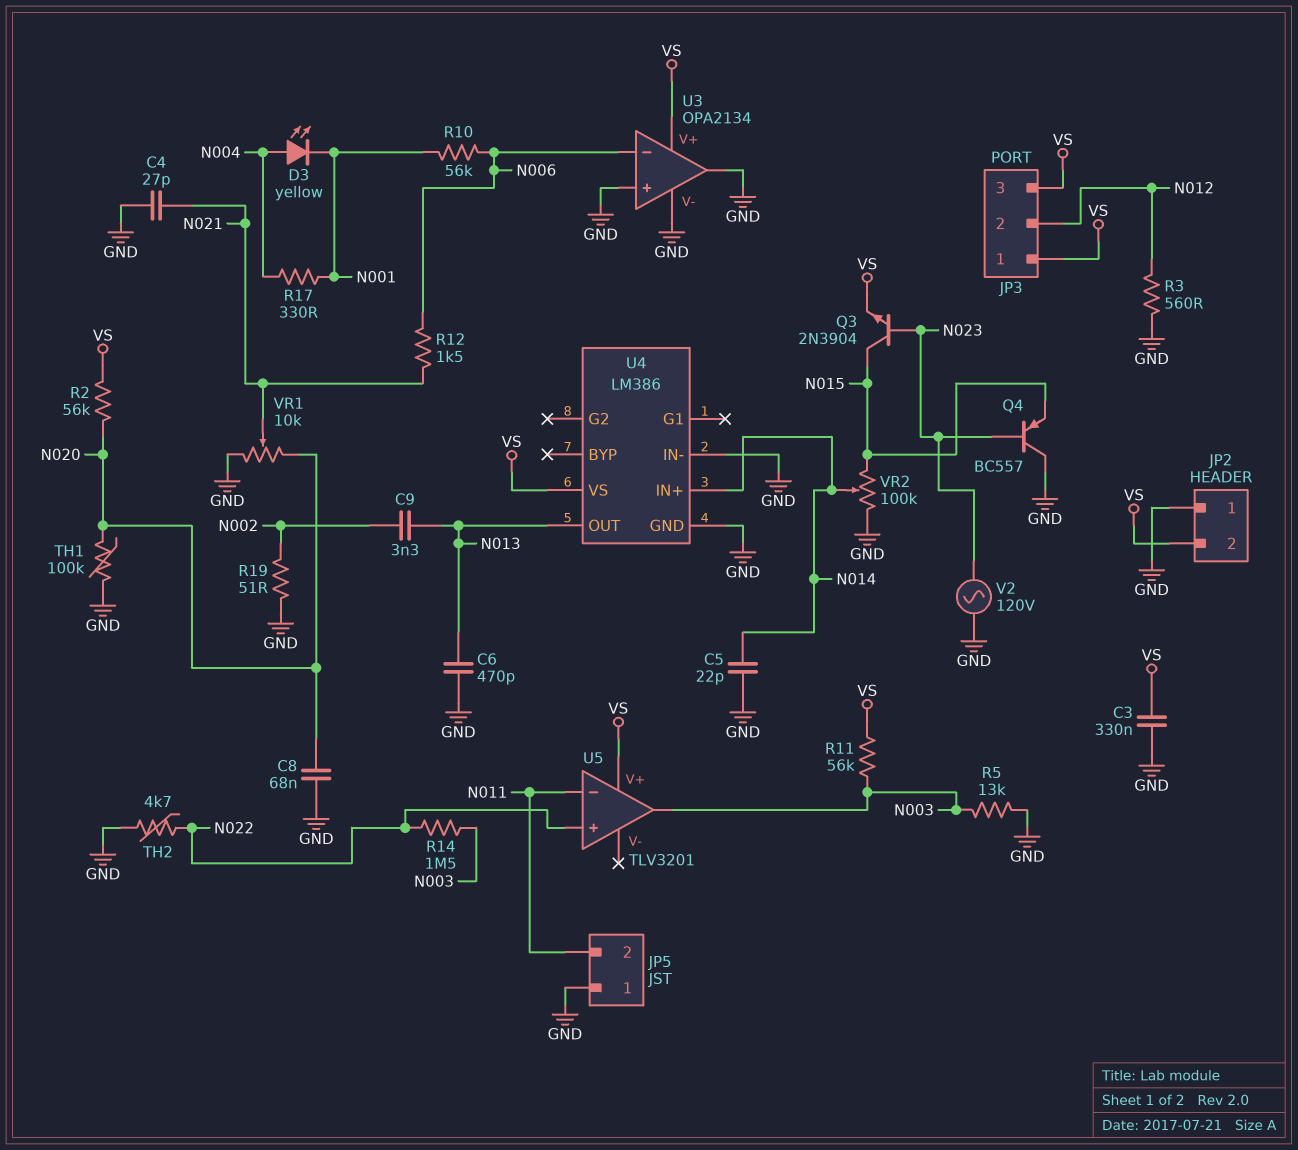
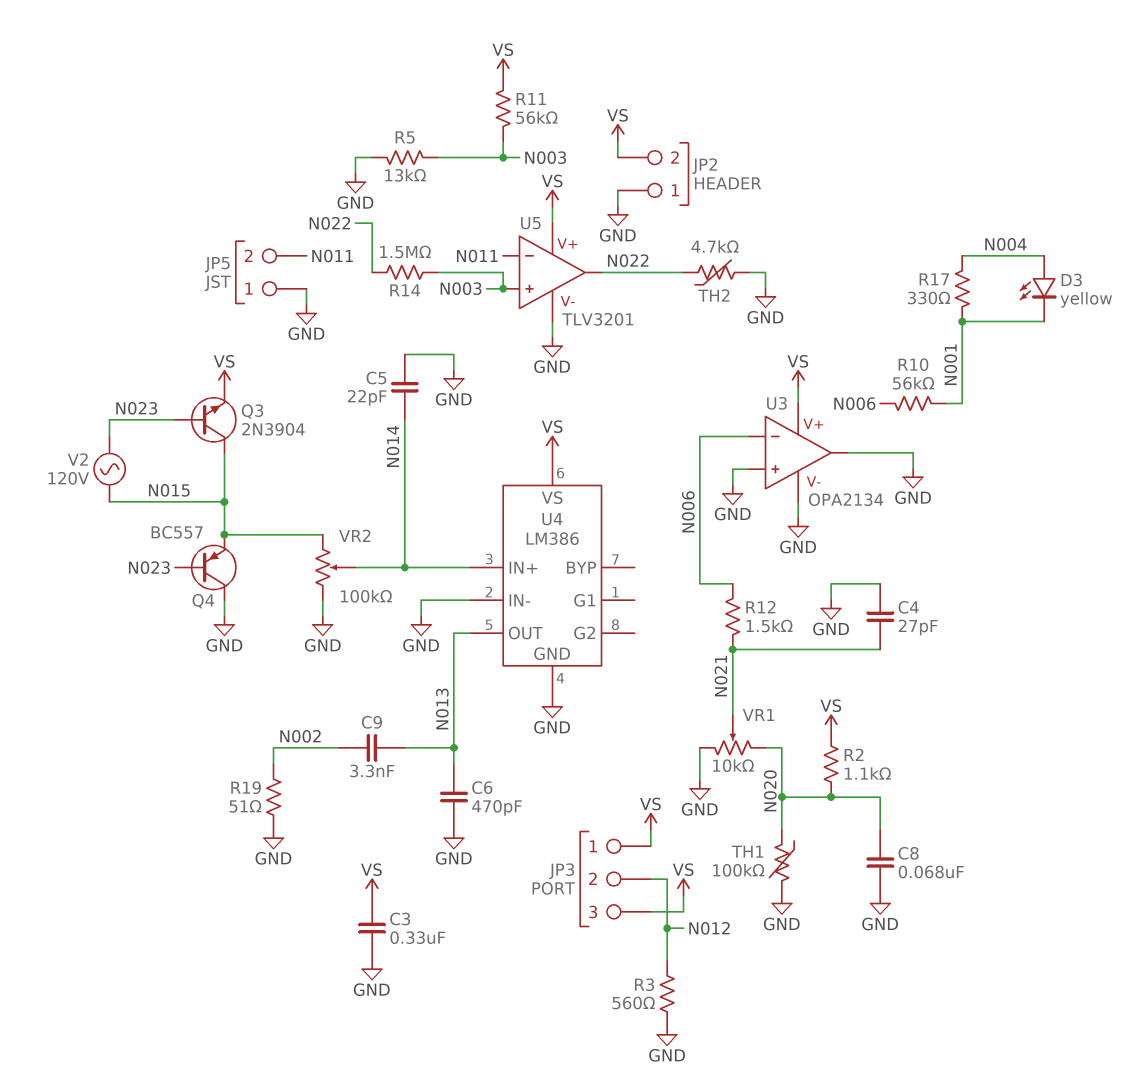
R2: 56k (N020, VS) -> 1.1k (N020, VS)
U5 pin V-: none -> GND
U5 pin in+: N022 -> N003
U5 pin out: N003 -> N022
V2: AC 120V (GND, N023) -> AC 120V (N015, N023)

